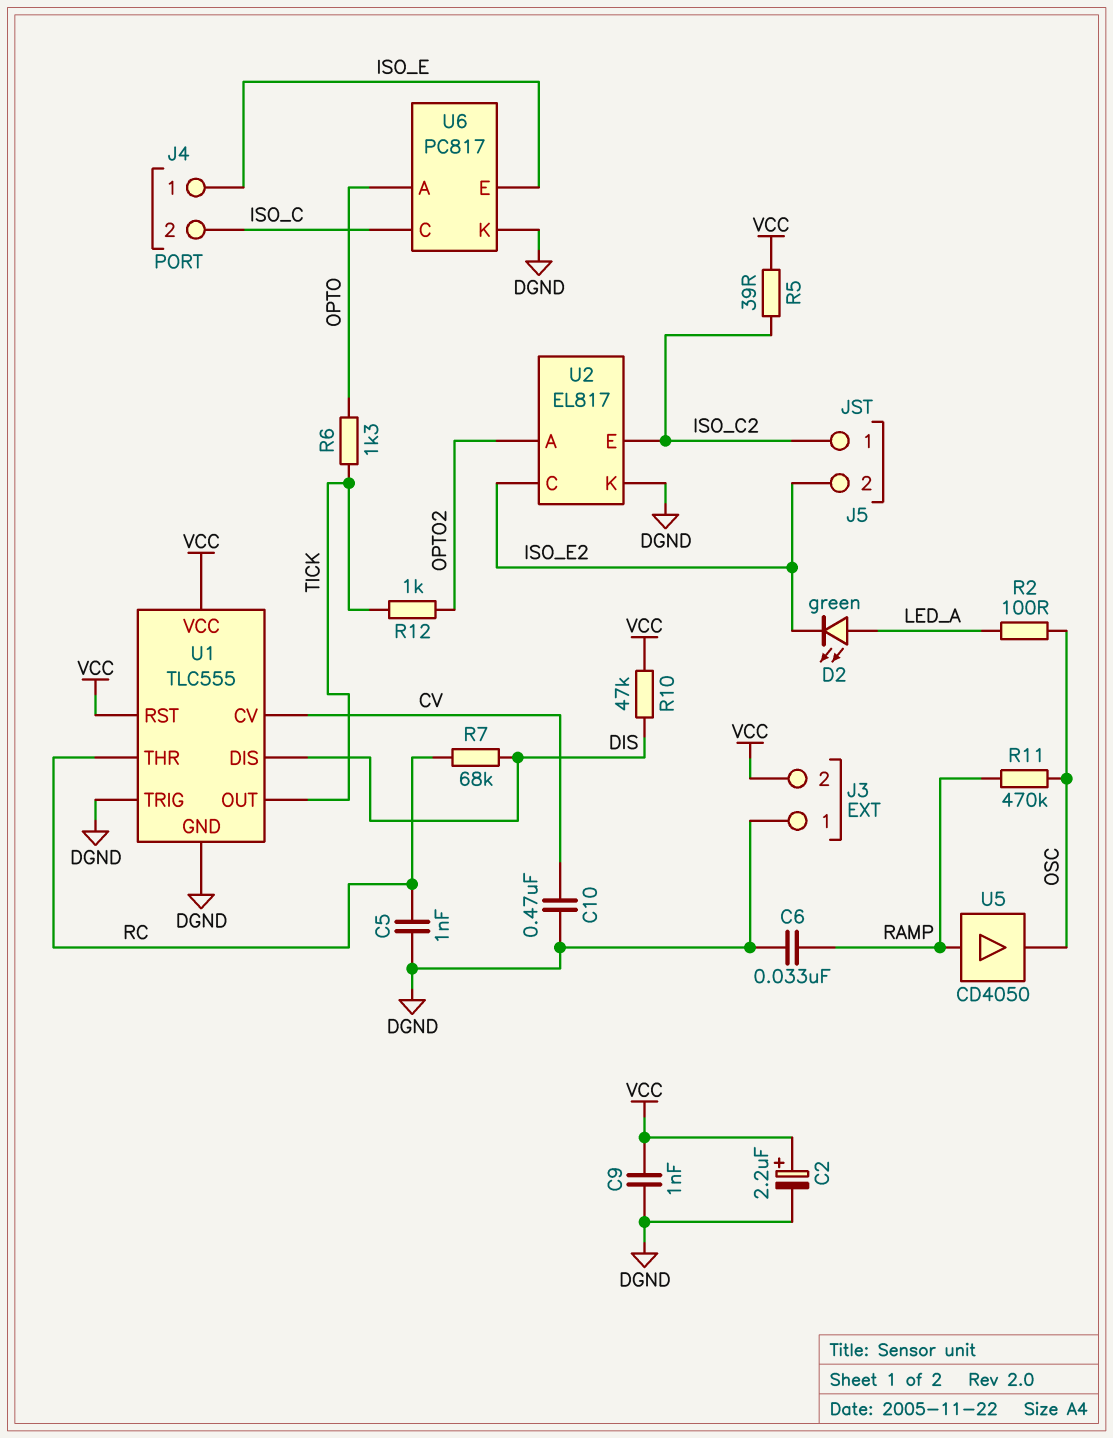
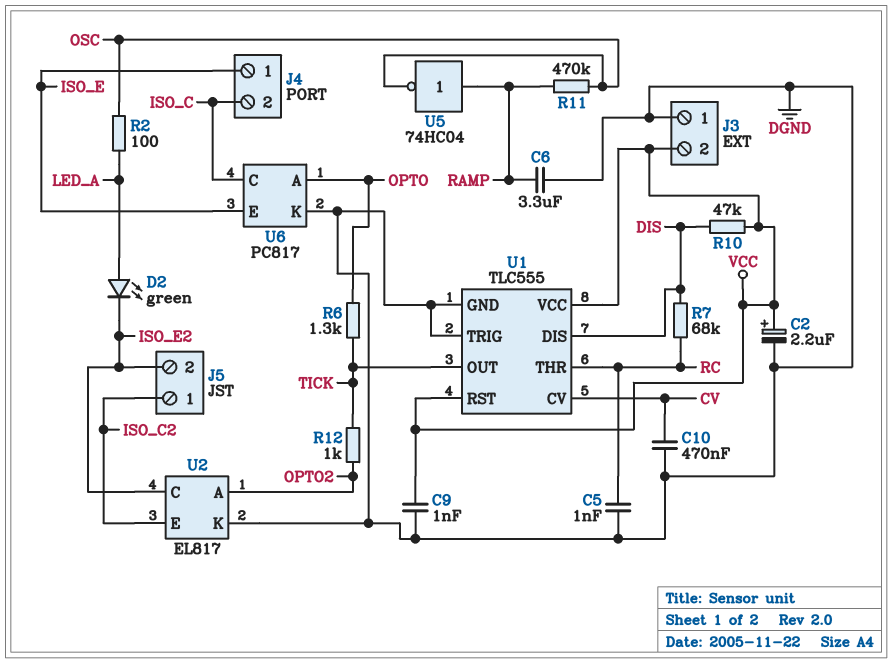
C6: 33nF (DGND, RAMP) -> 3.3uF (DGND, RAMP)
R5: 39 (ISO_C2, VCC) -> none
U5: buffer CD4050 (in RAMP, out OSC) -> NOT 74HC04 (in RAMP, out OSC)

